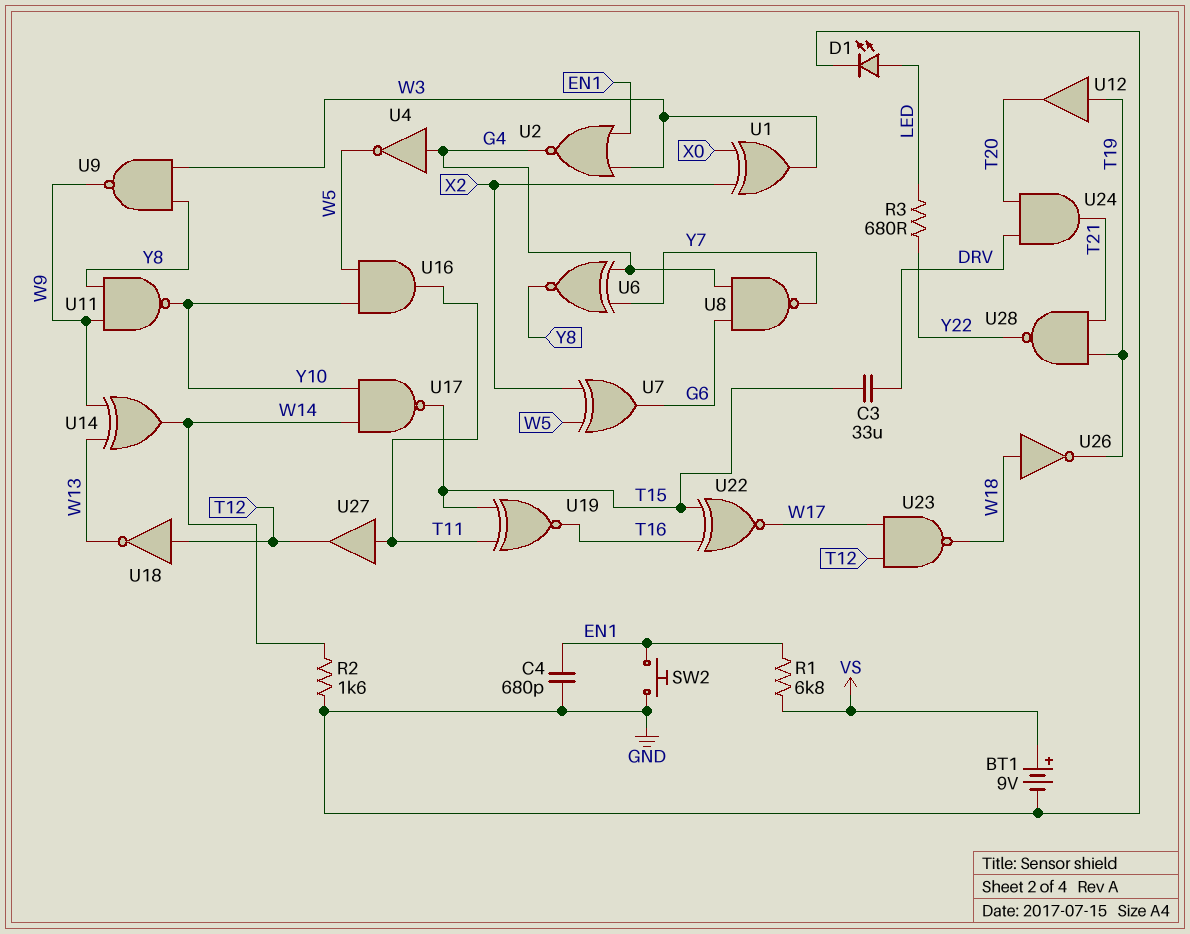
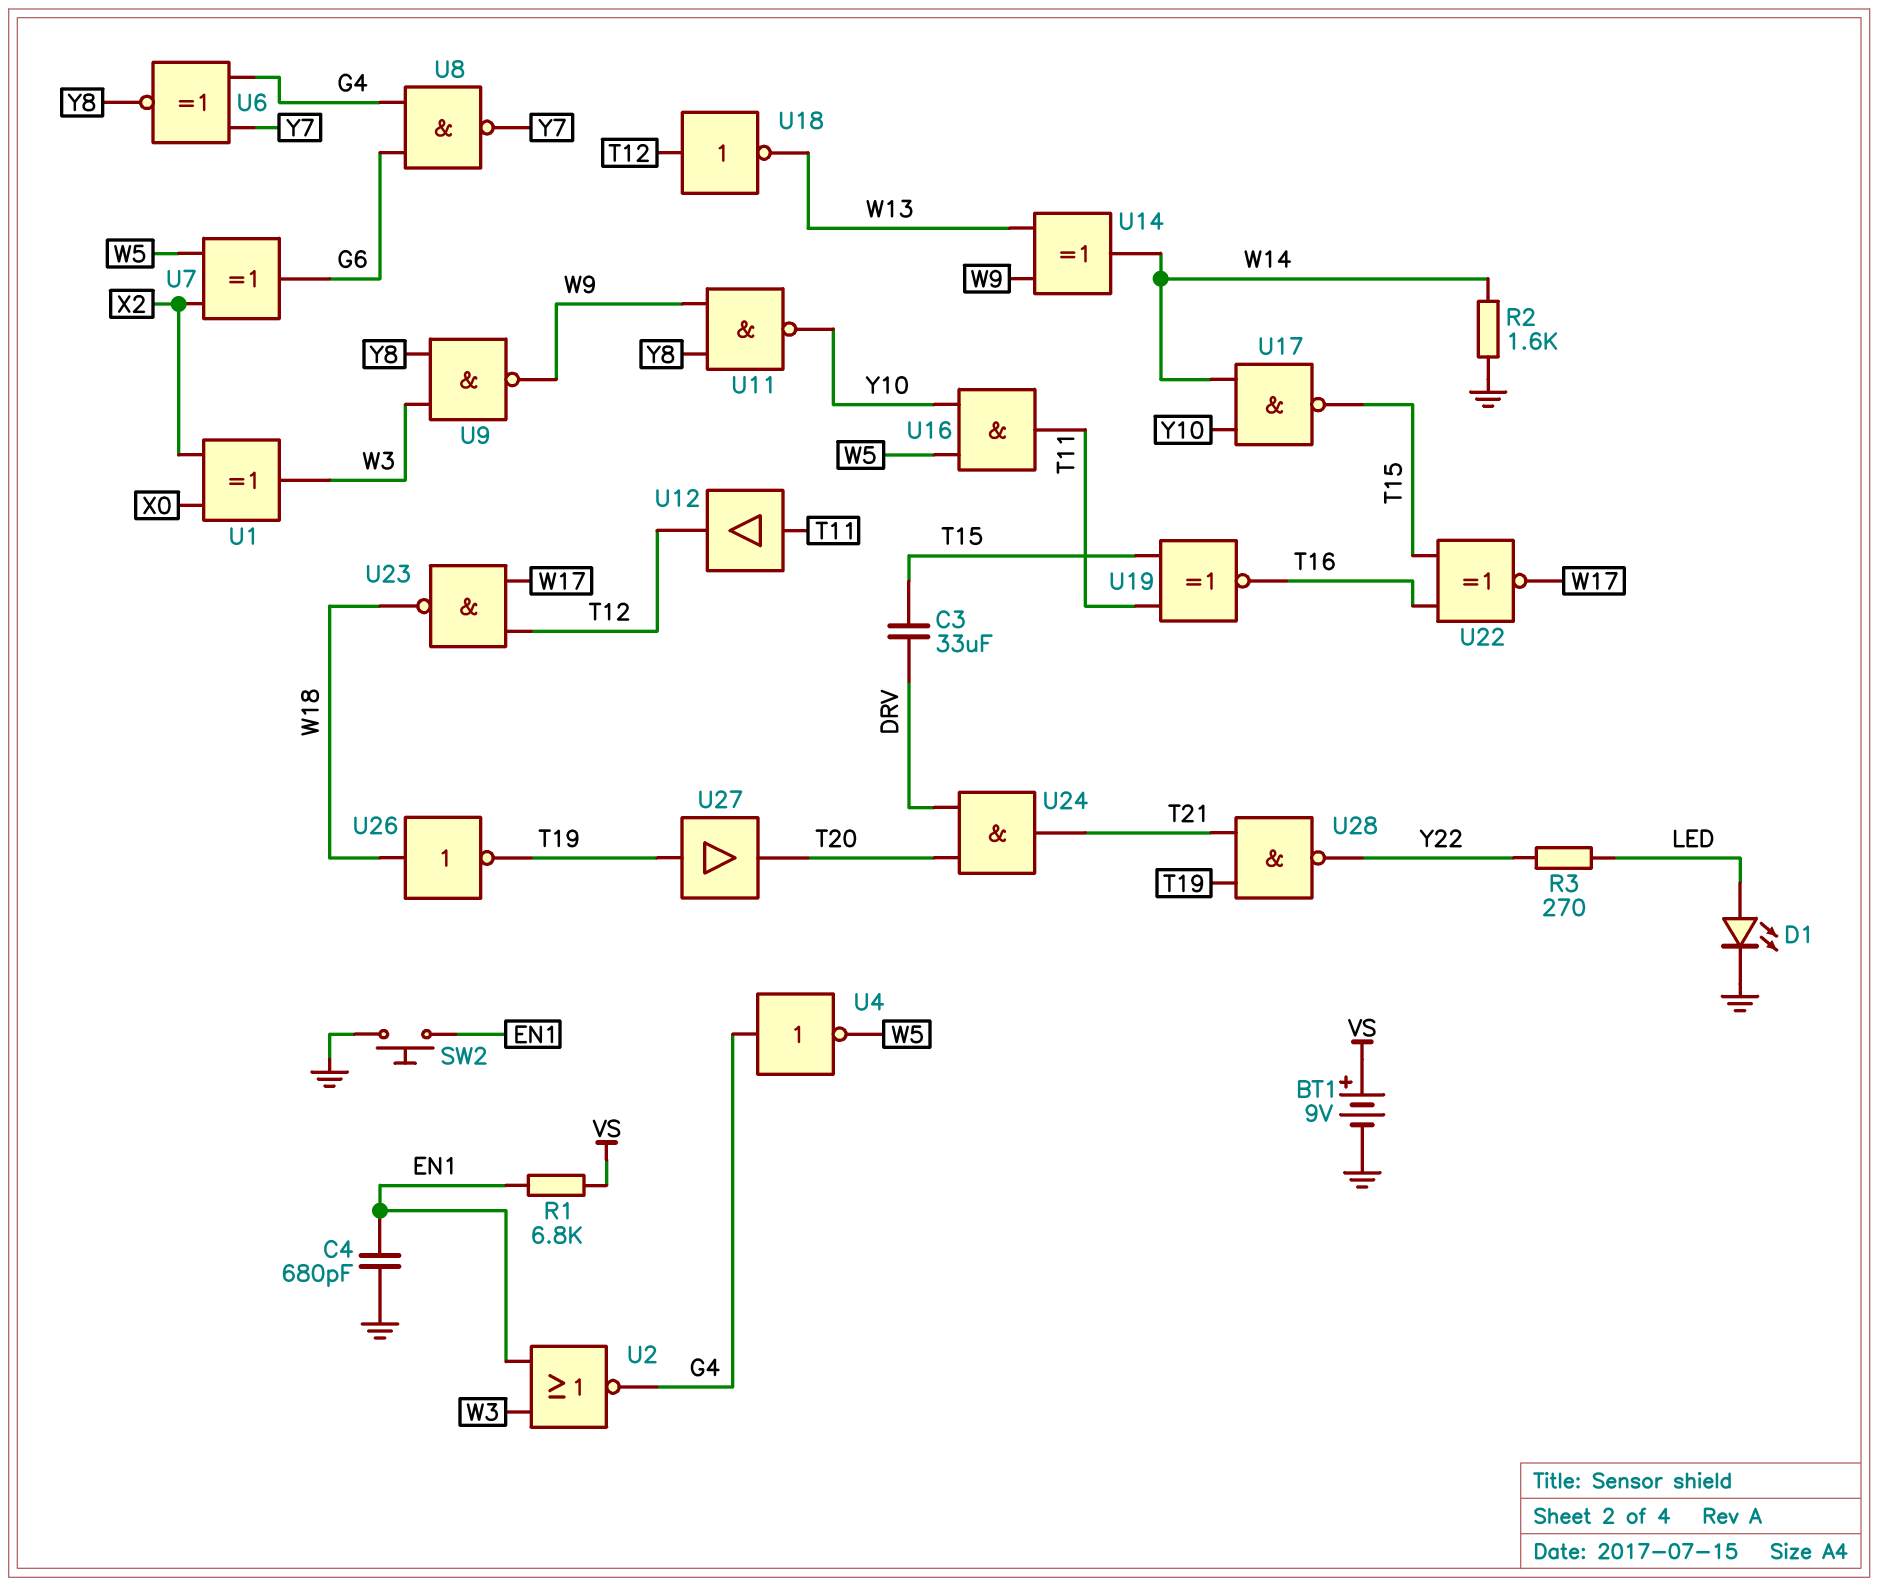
R3: 680 (LED, Y22) -> 270 (LED, Y22)
U12: buffer (in T19, out T20) -> buffer (in T11, out T12)
U27: buffer (in T11, out T12) -> buffer (in T19, out T20)

